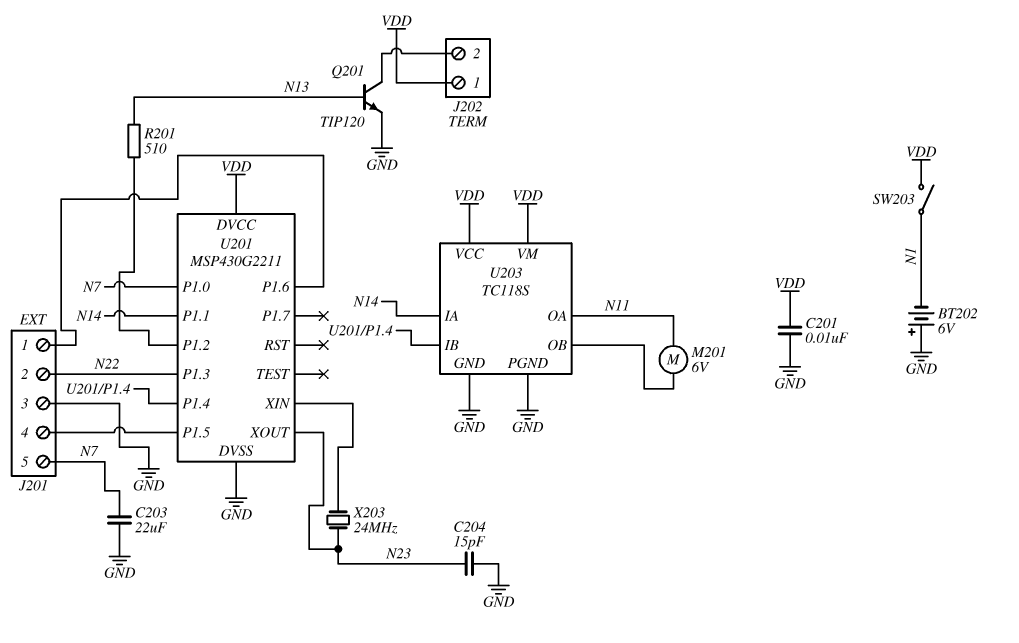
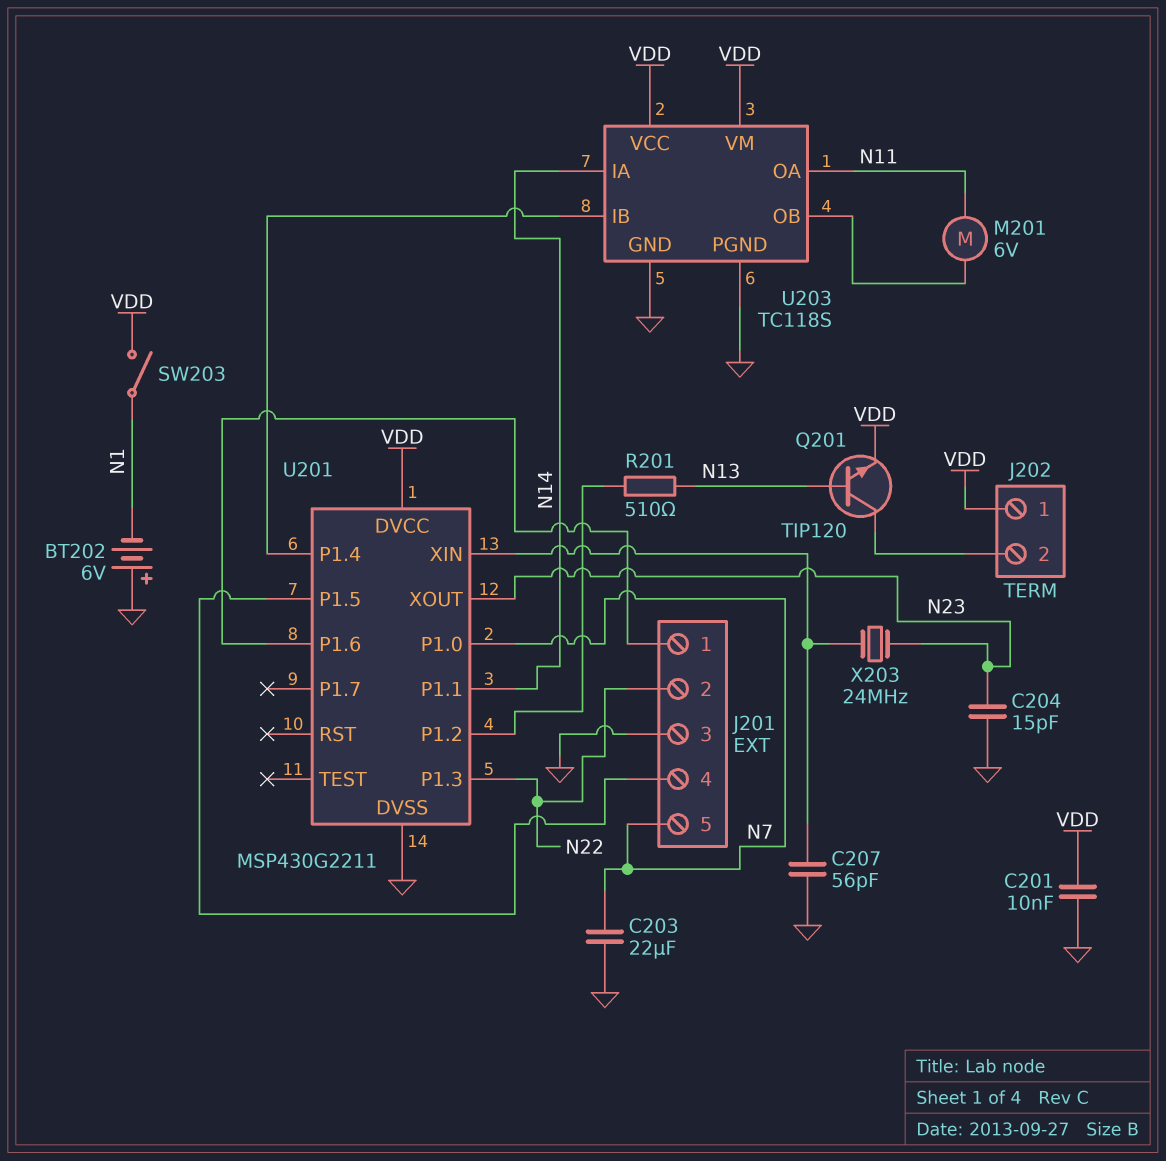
C207: none -> 56pF (GND, U201/XIN)
Q201: NPN TIP120 (B N13, C J202/2, E GND) -> NPN TIP120 (B N13, C J202/2, E VDD)

